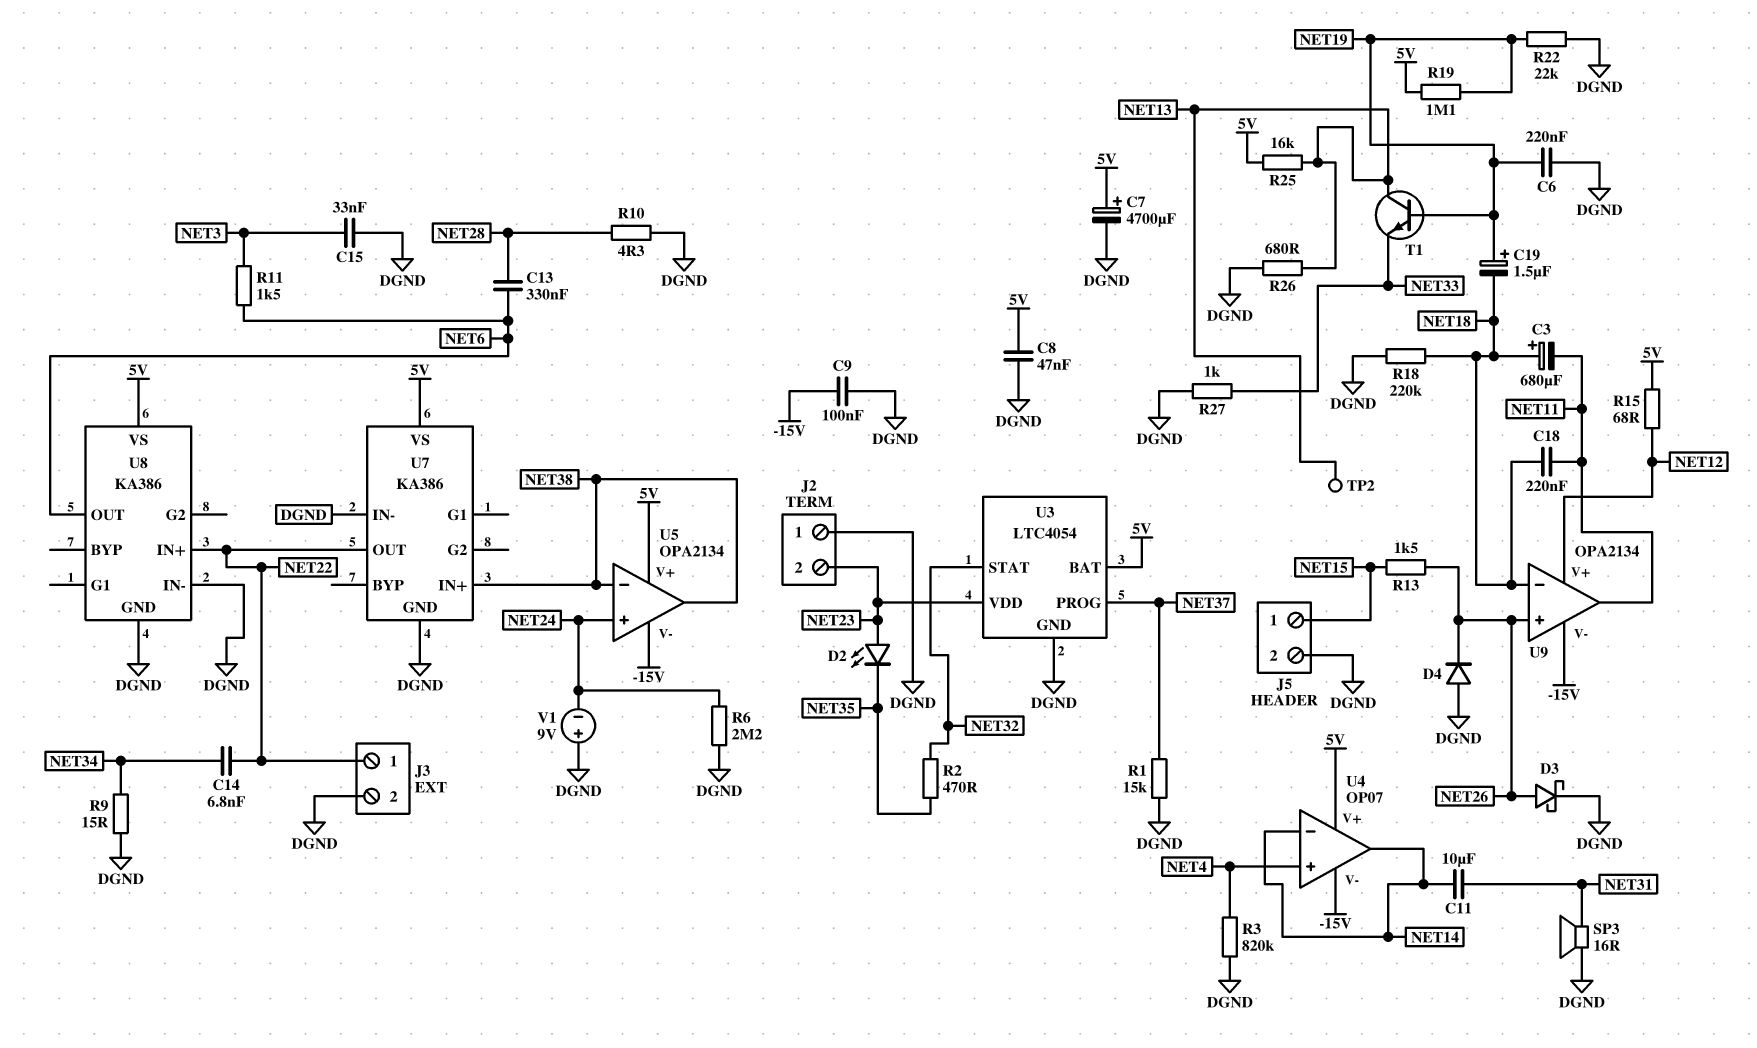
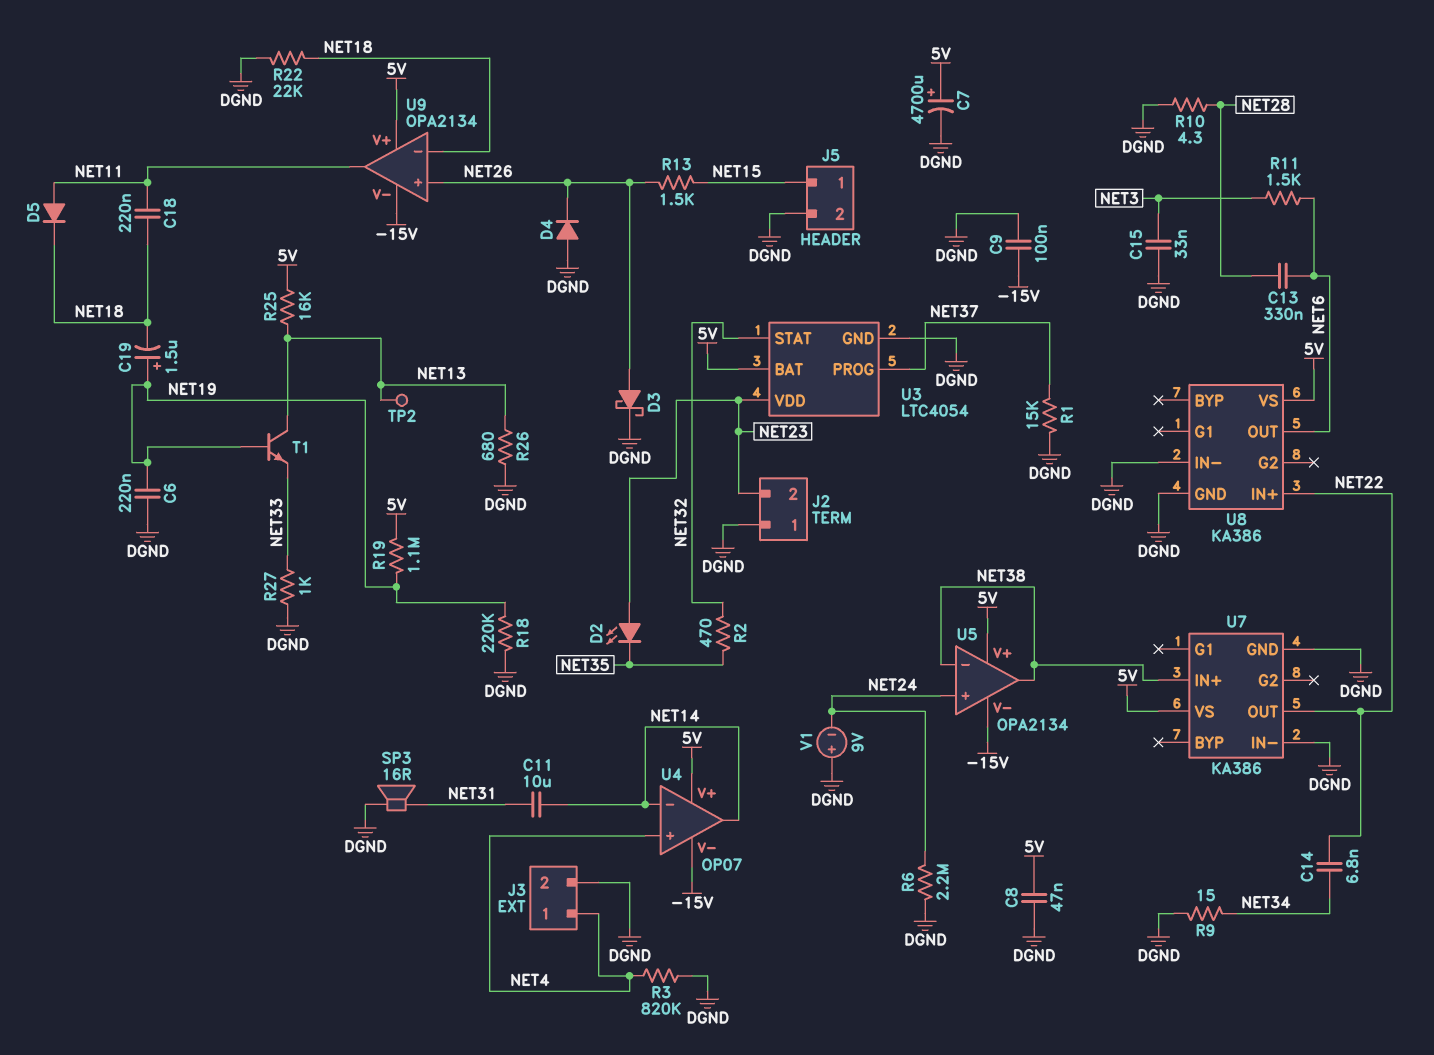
C3: 680uF (plus NET18, minus NET11) -> none
D5: none -> diode (A NET11, K NET18)
J3 pin 1: NET22 -> NET4
R15: 68 (5V, NET12) -> none
R18: 220k (DGND, NET18) -> 220k (DGND, NET19)
R22: 22k (DGND, NET19) -> 22k (DGND, NET18)
U9 pin V+: NET12 -> 5V

